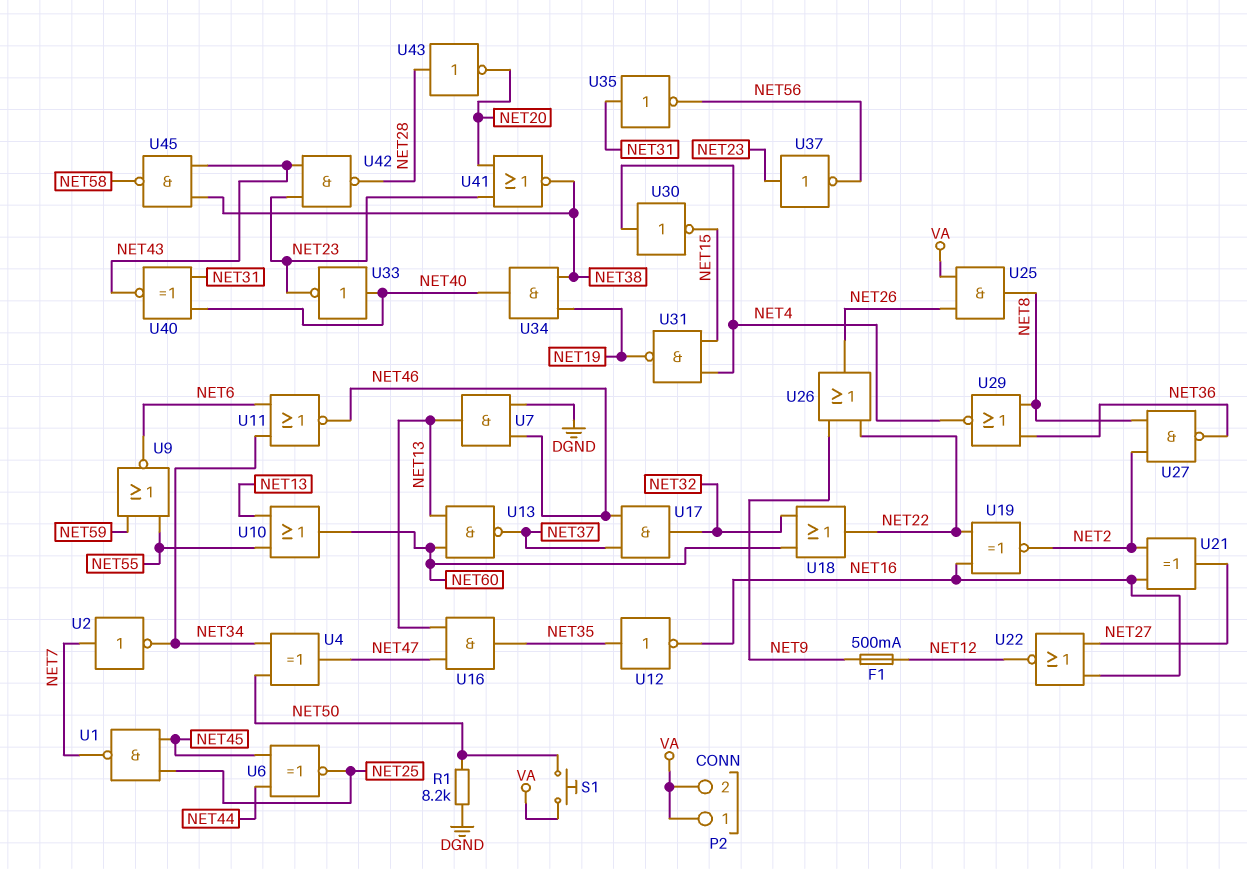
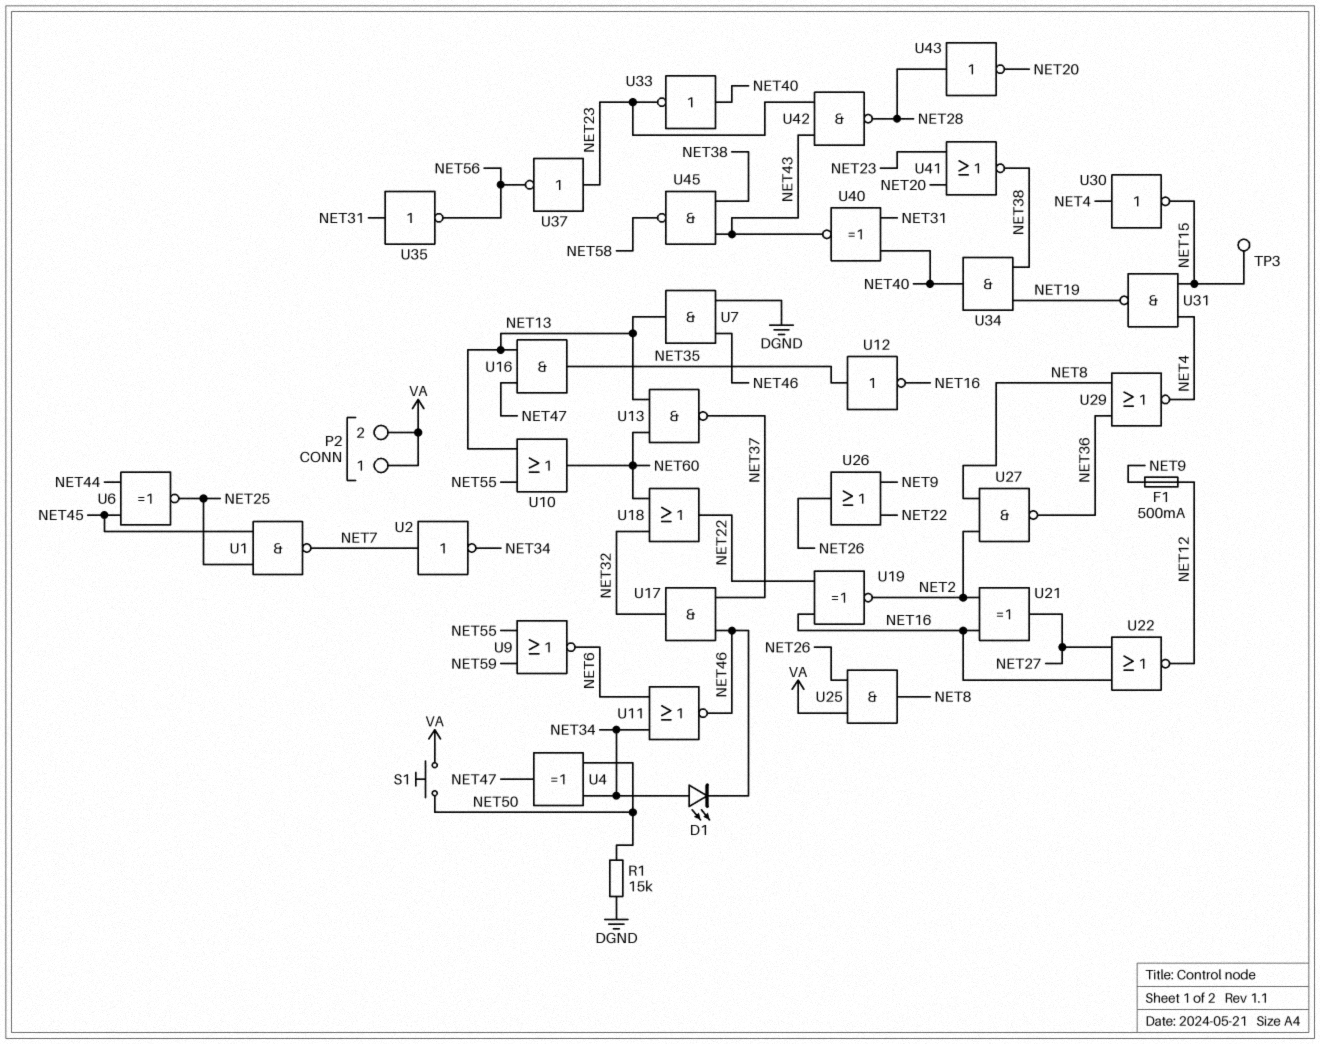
D1: none -> LED (A NET34, K NET46)
R1: 8.2k (DGND, NET50) -> 15k (DGND, NET50)
TP3: none -> test point (NET15)

